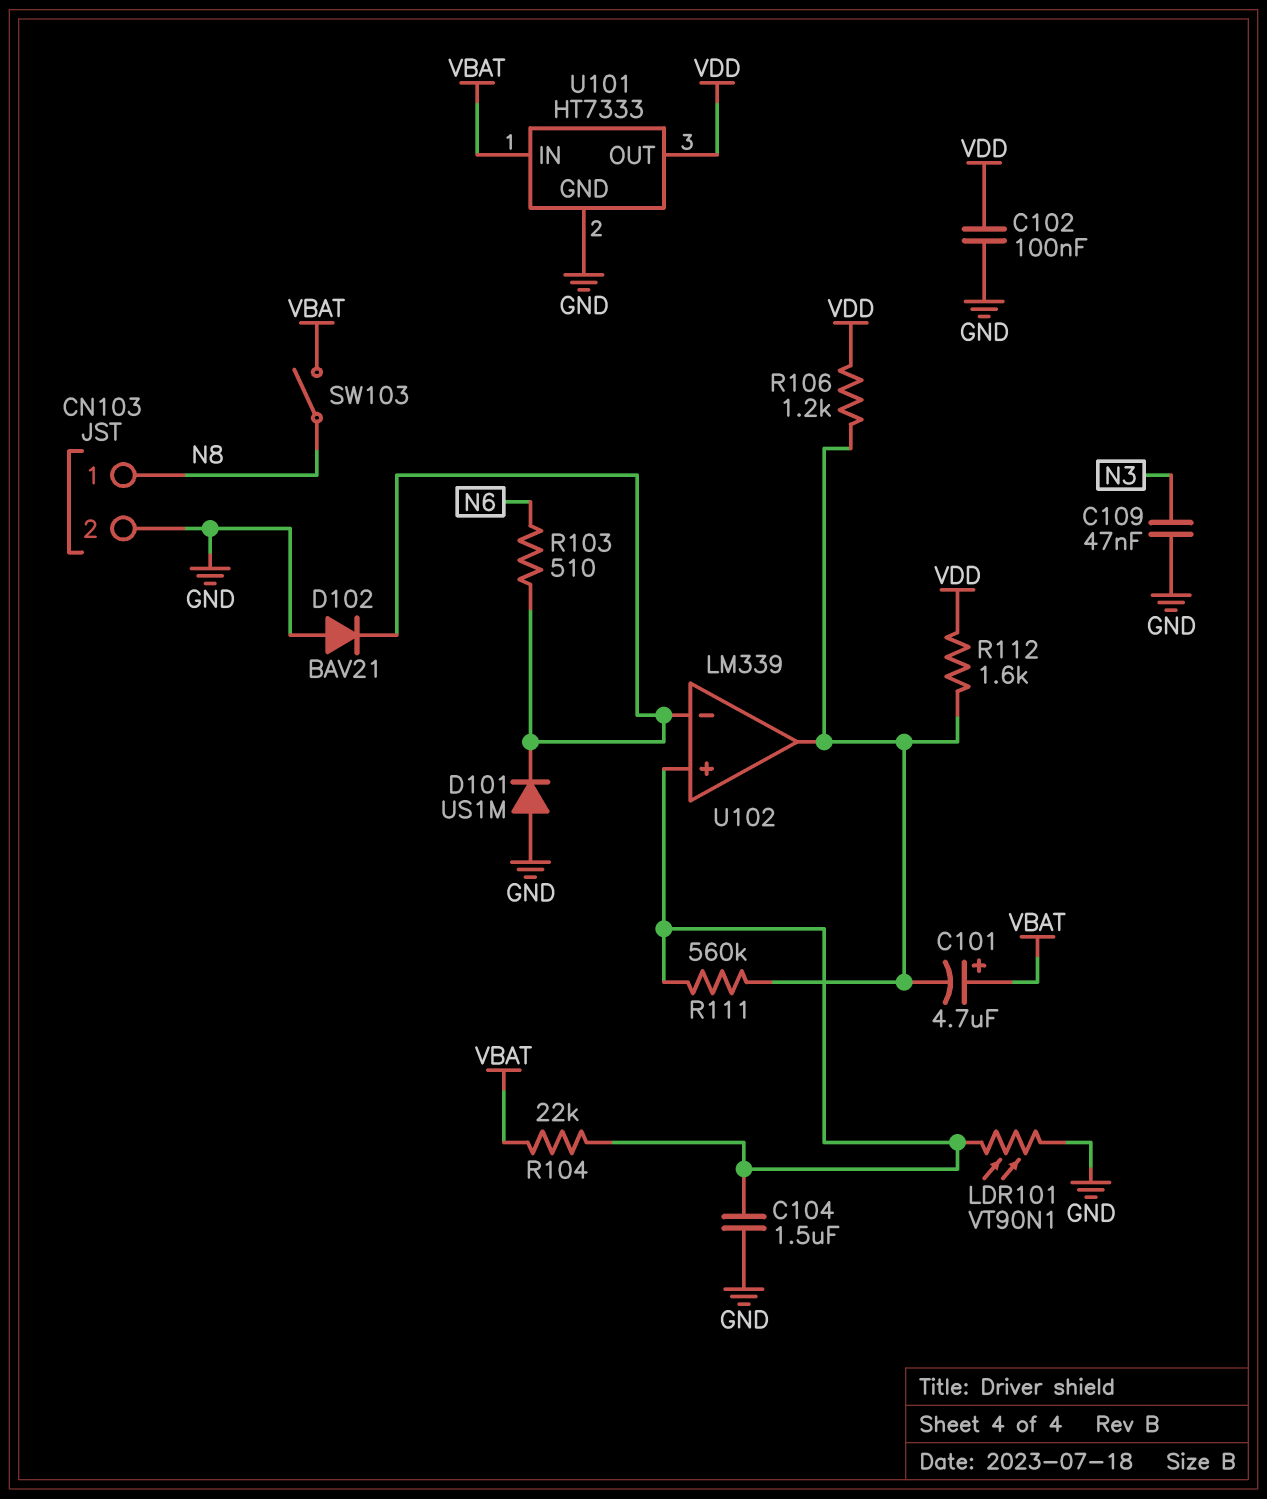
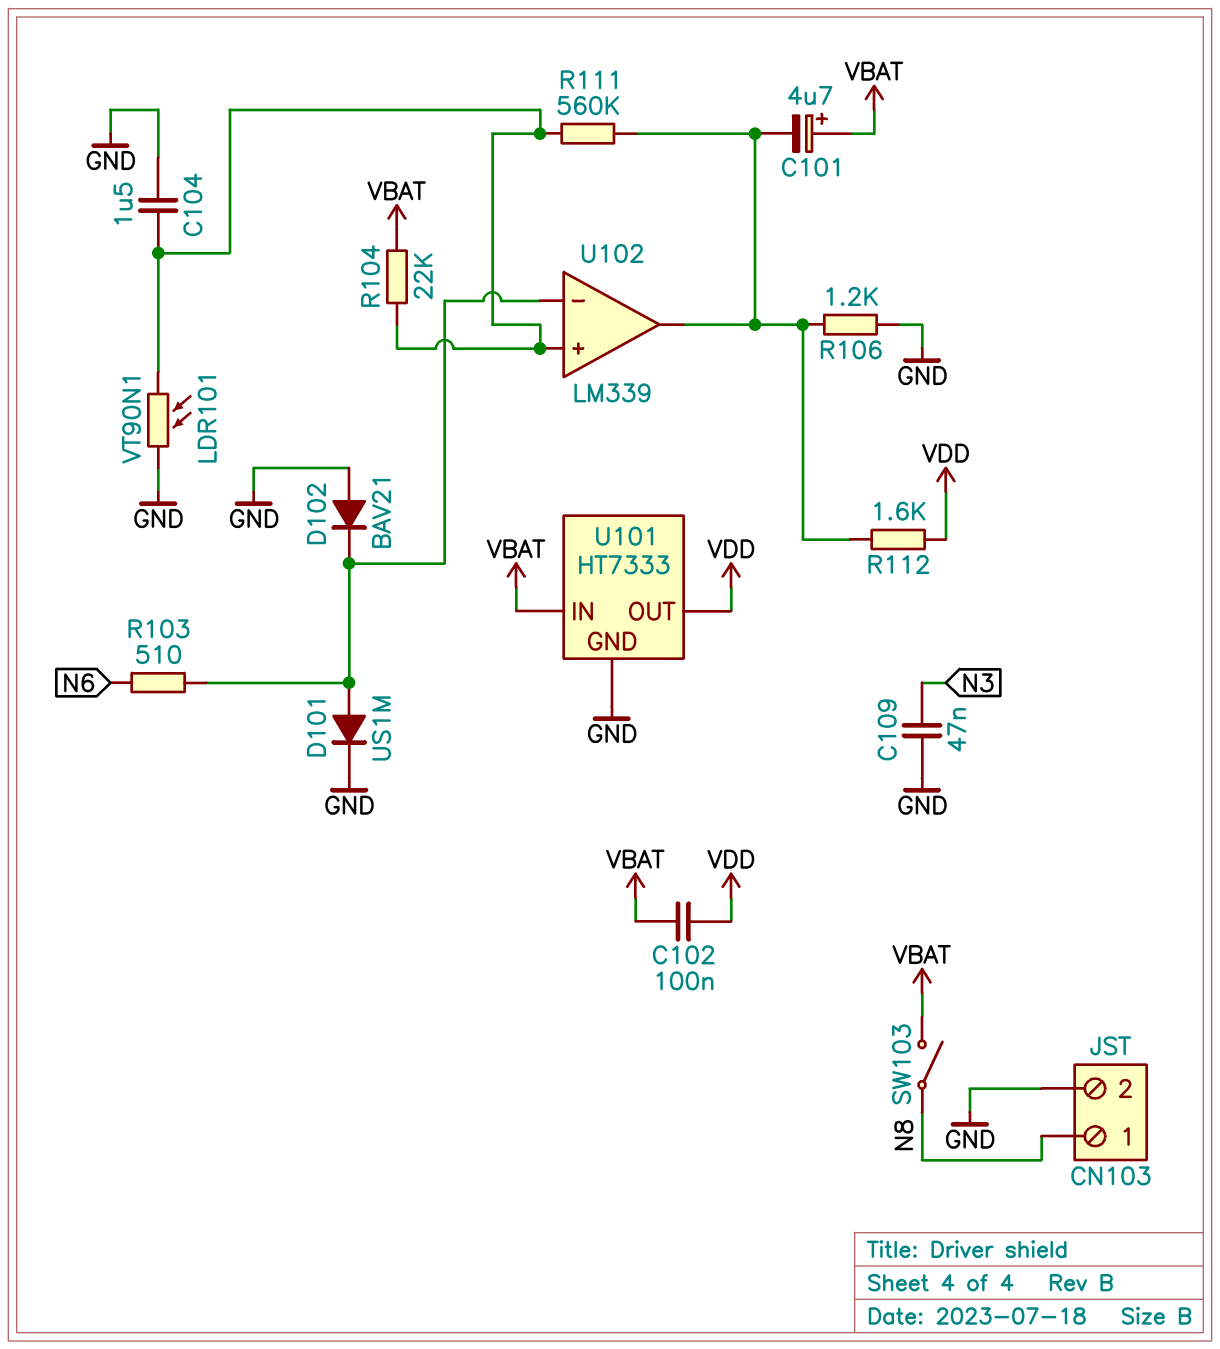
C102: 100nF (GND, VDD) -> 100nF (VBAT, VDD)
D101: diode US1M (A GND, K U102/in-) -> diode US1M (A U102/in-, K GND)
R106: 1.2k (U102/out, VDD) -> 1.2k (GND, U102/out)

